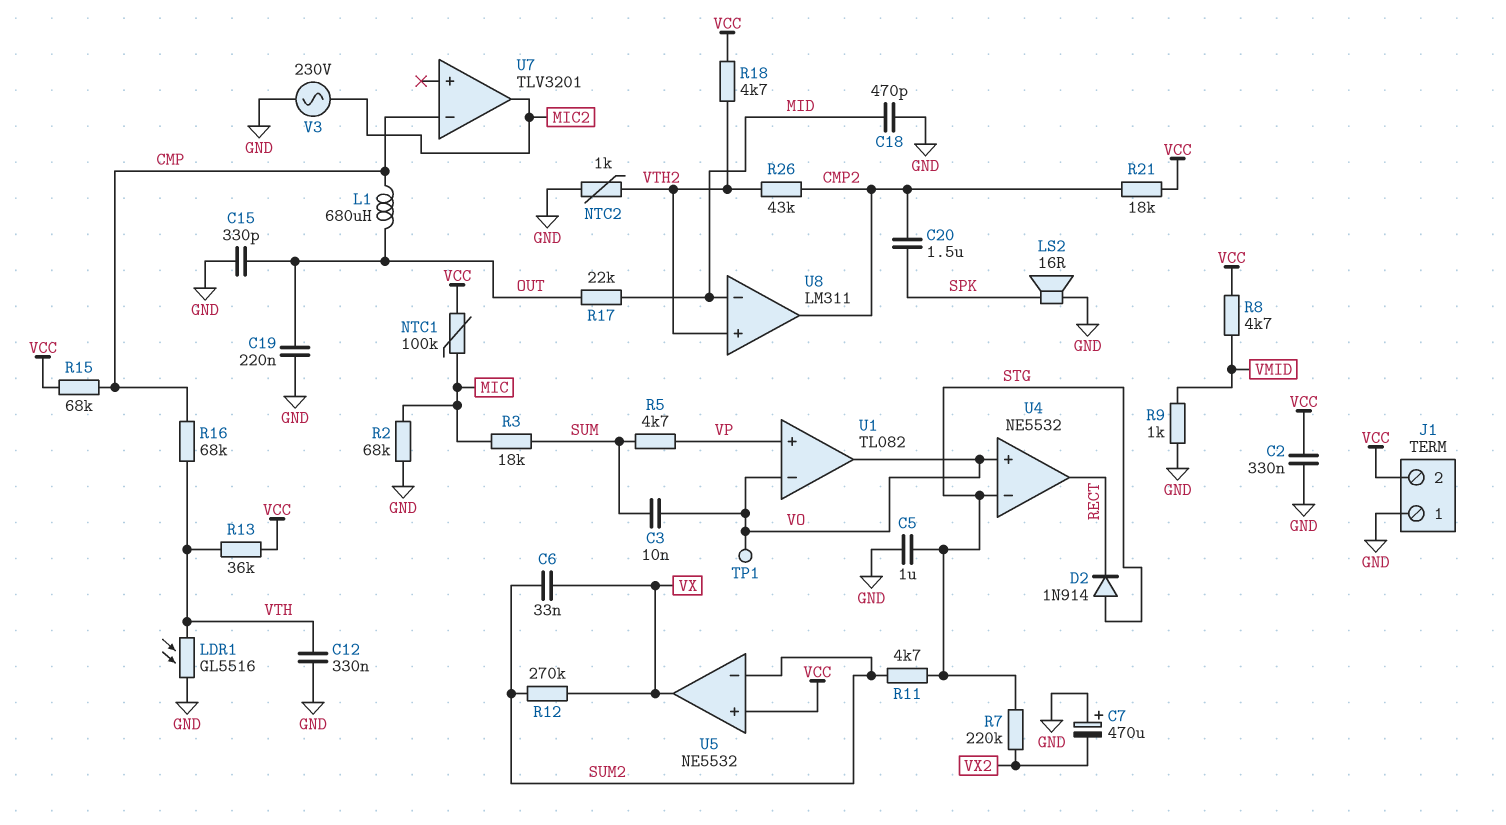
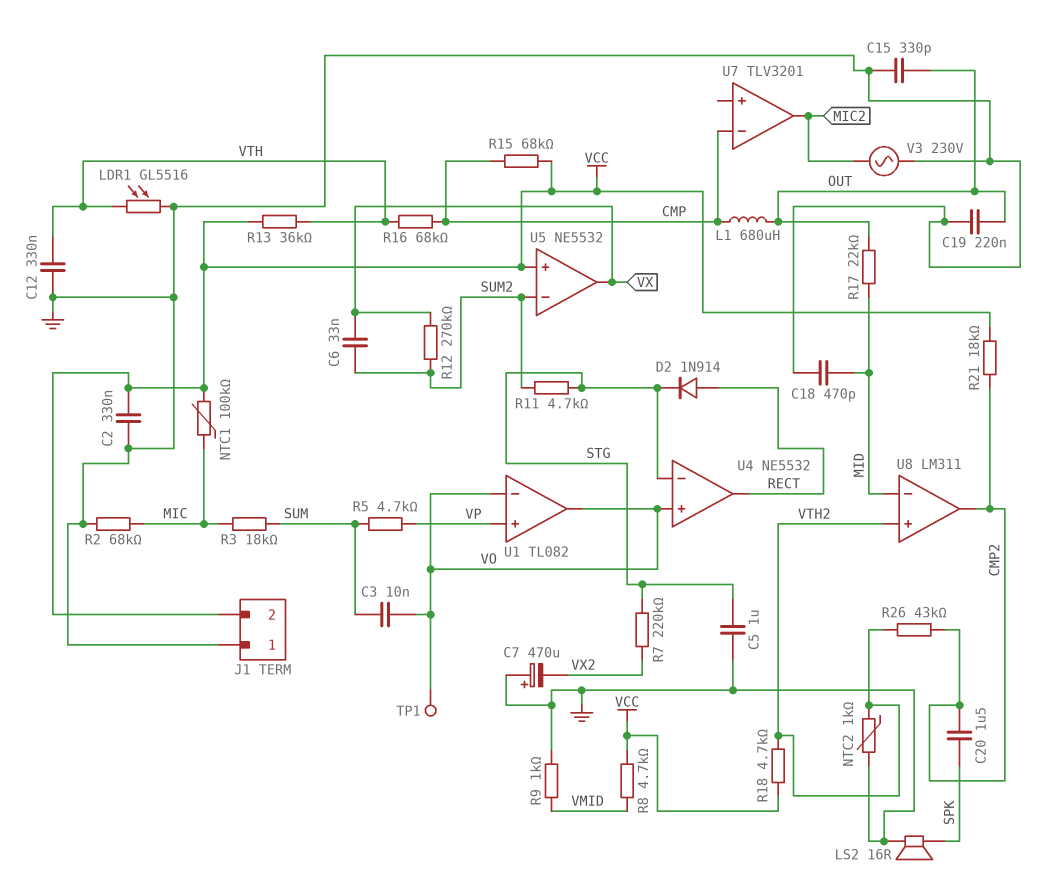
D2: diode 1N914 (A STG, K RECT) -> diode 1N914 (A RECT, K STG)

